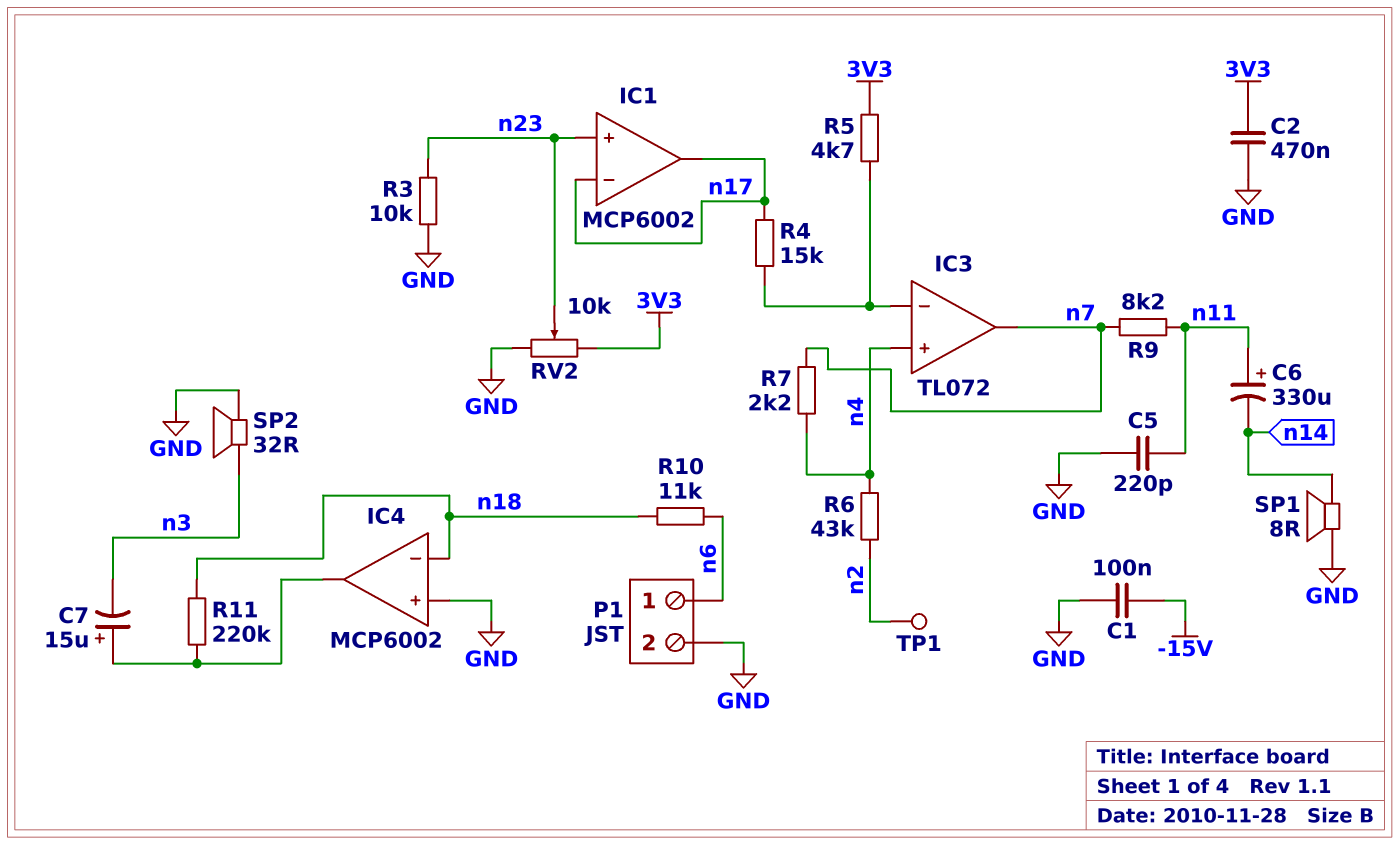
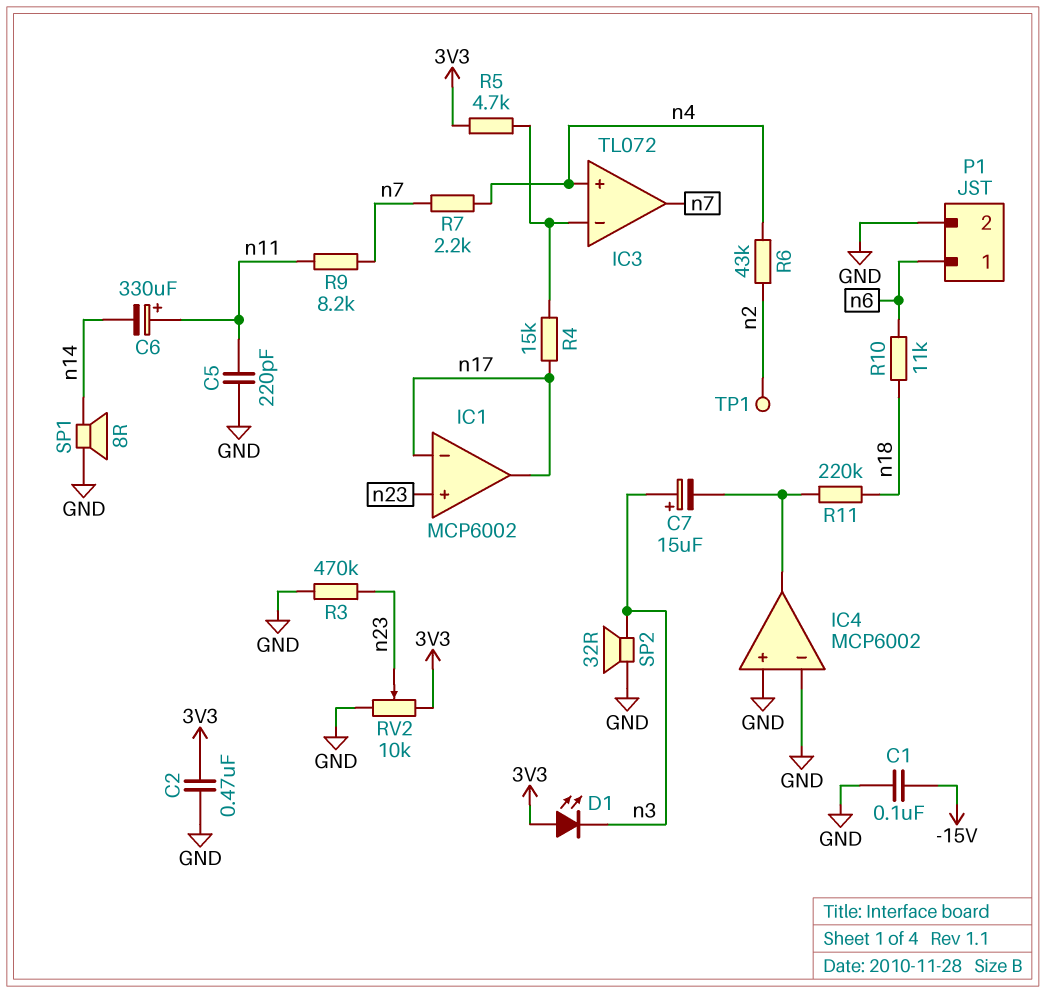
C7: 15uF (plus IC4/out, minus n3) -> 15uF (plus n3, minus IC4/out)
D1: none -> LED (A 3V3, K n3)
IC4 pin in-: n18 -> GND
R3: 10k (GND, n23) -> 470k (GND, n23)

